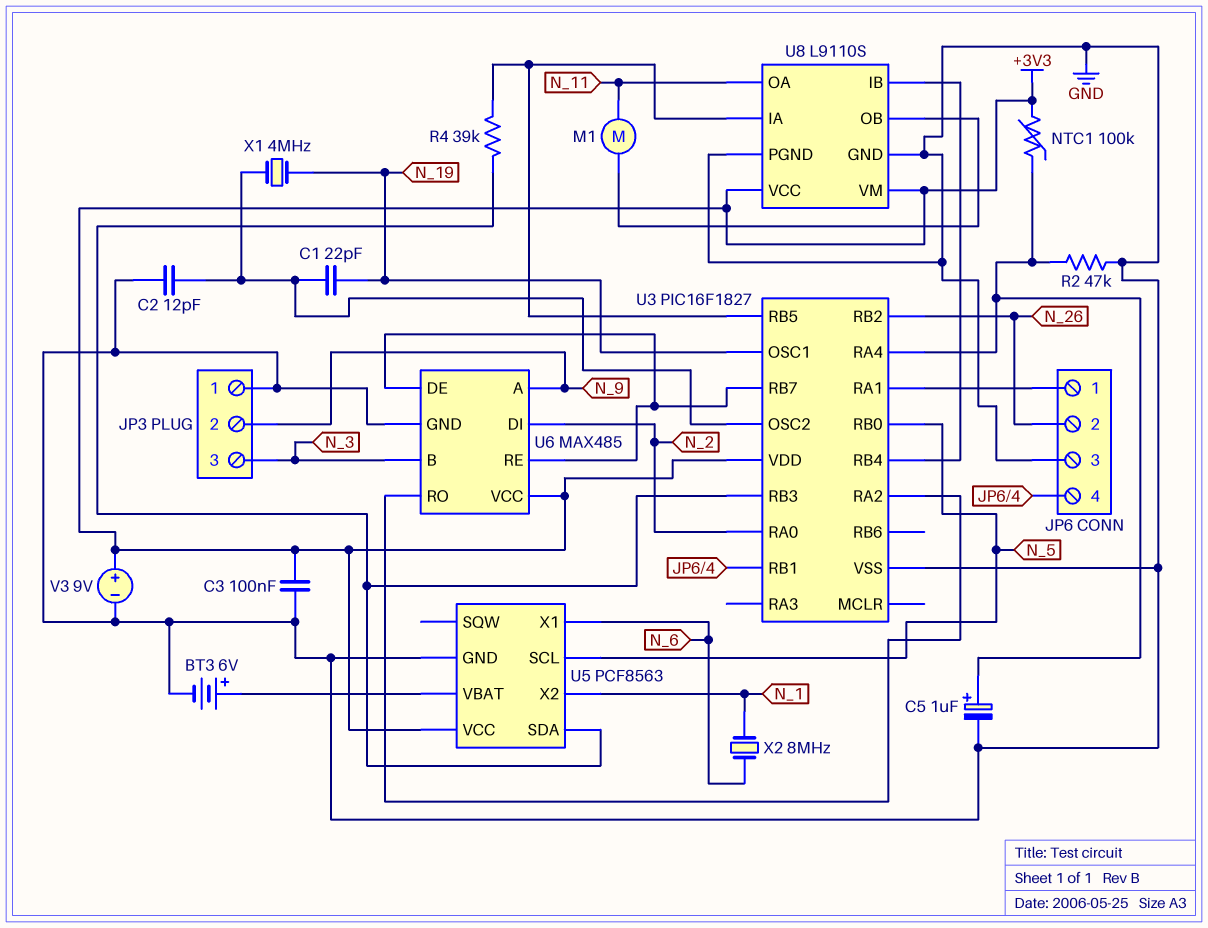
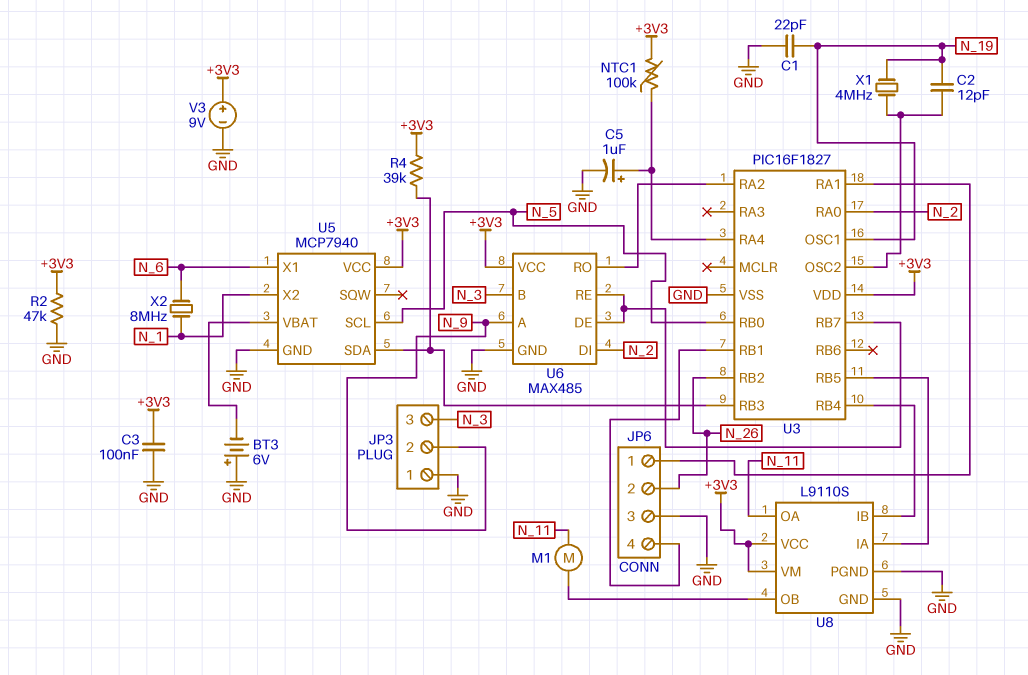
BT3: 6V (plus U5/VBAT, minus GND) -> 6V (plus GND, minus U5/VBAT)
C1: 22pF (N_19, U3/OSC2) -> 22pF (GND, N_19)
C2: 12pF (GND, U3/OSC2) -> 12pF (N_19, U3/OSC2)
R2: 47k (GND, U3/RA4) -> 47k (+3V3, GND)
R4: 39k (U3/RB3, U3/RB5) -> 39k (+3V3, U3/RB3)
U5: PCF8563 -> MCP7940

